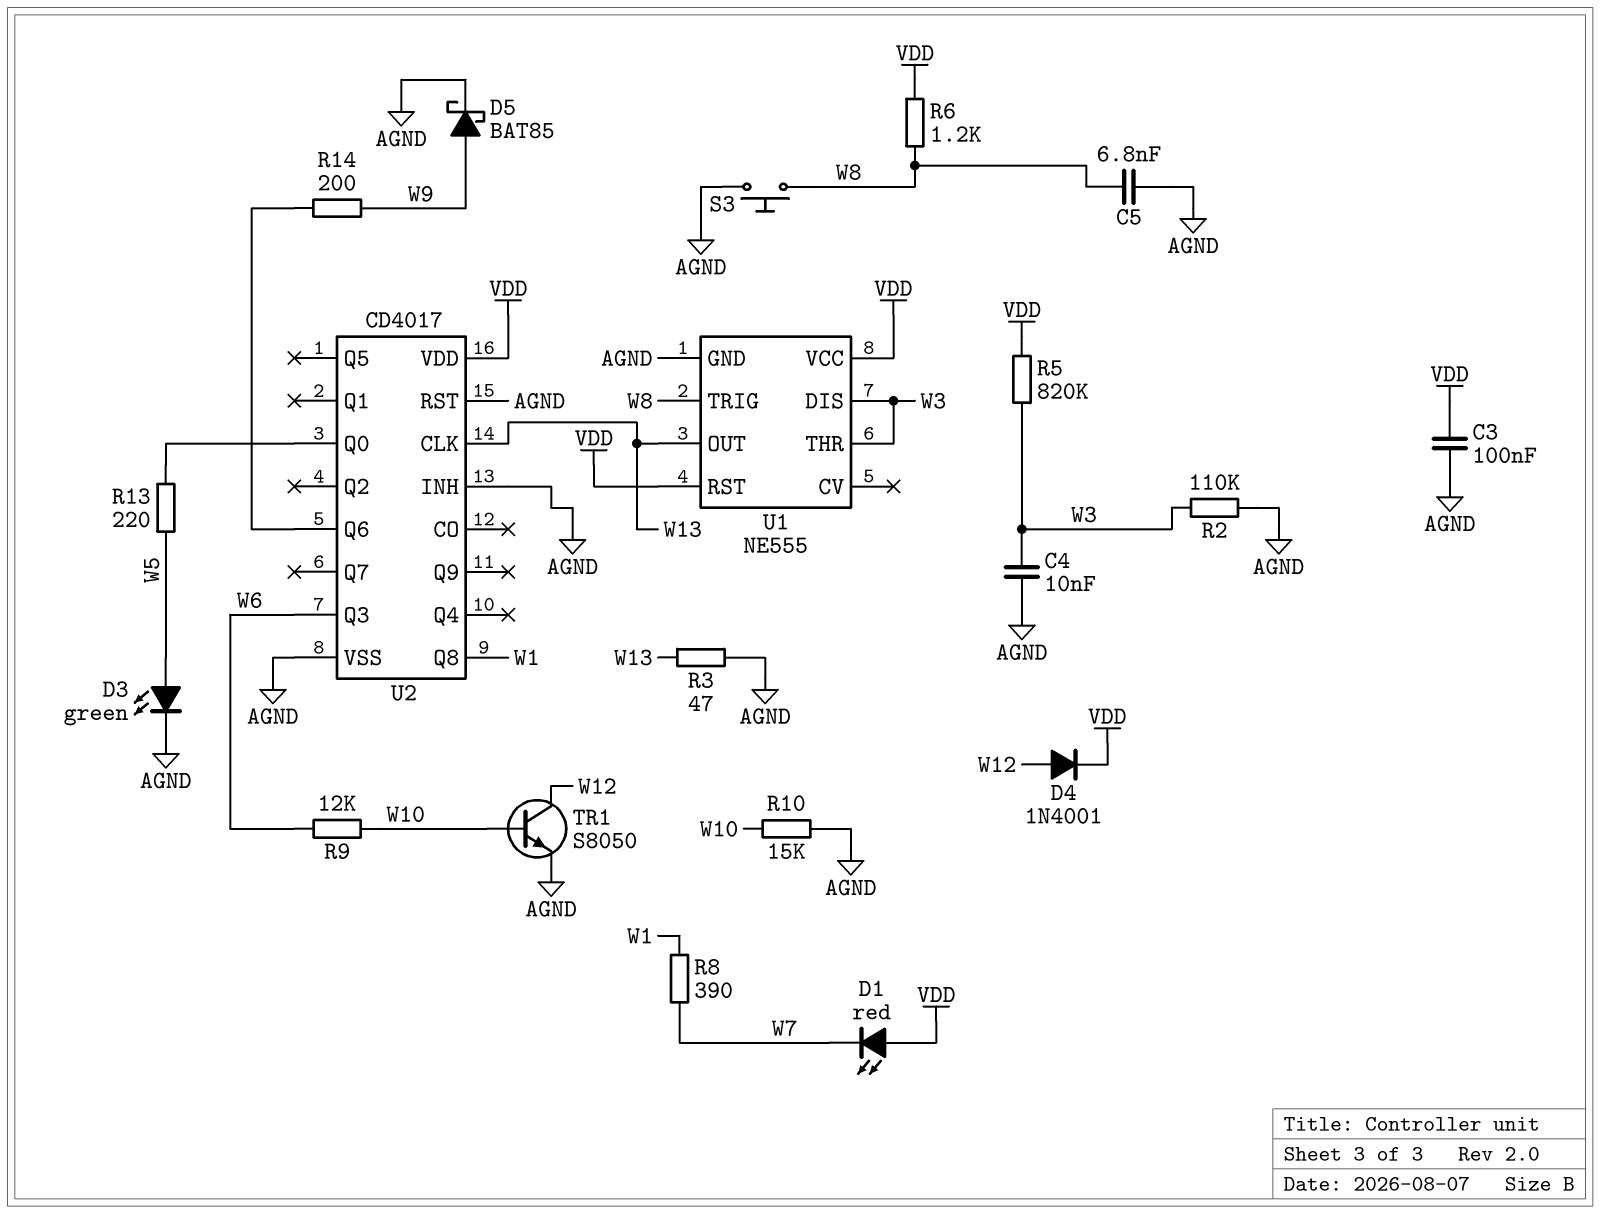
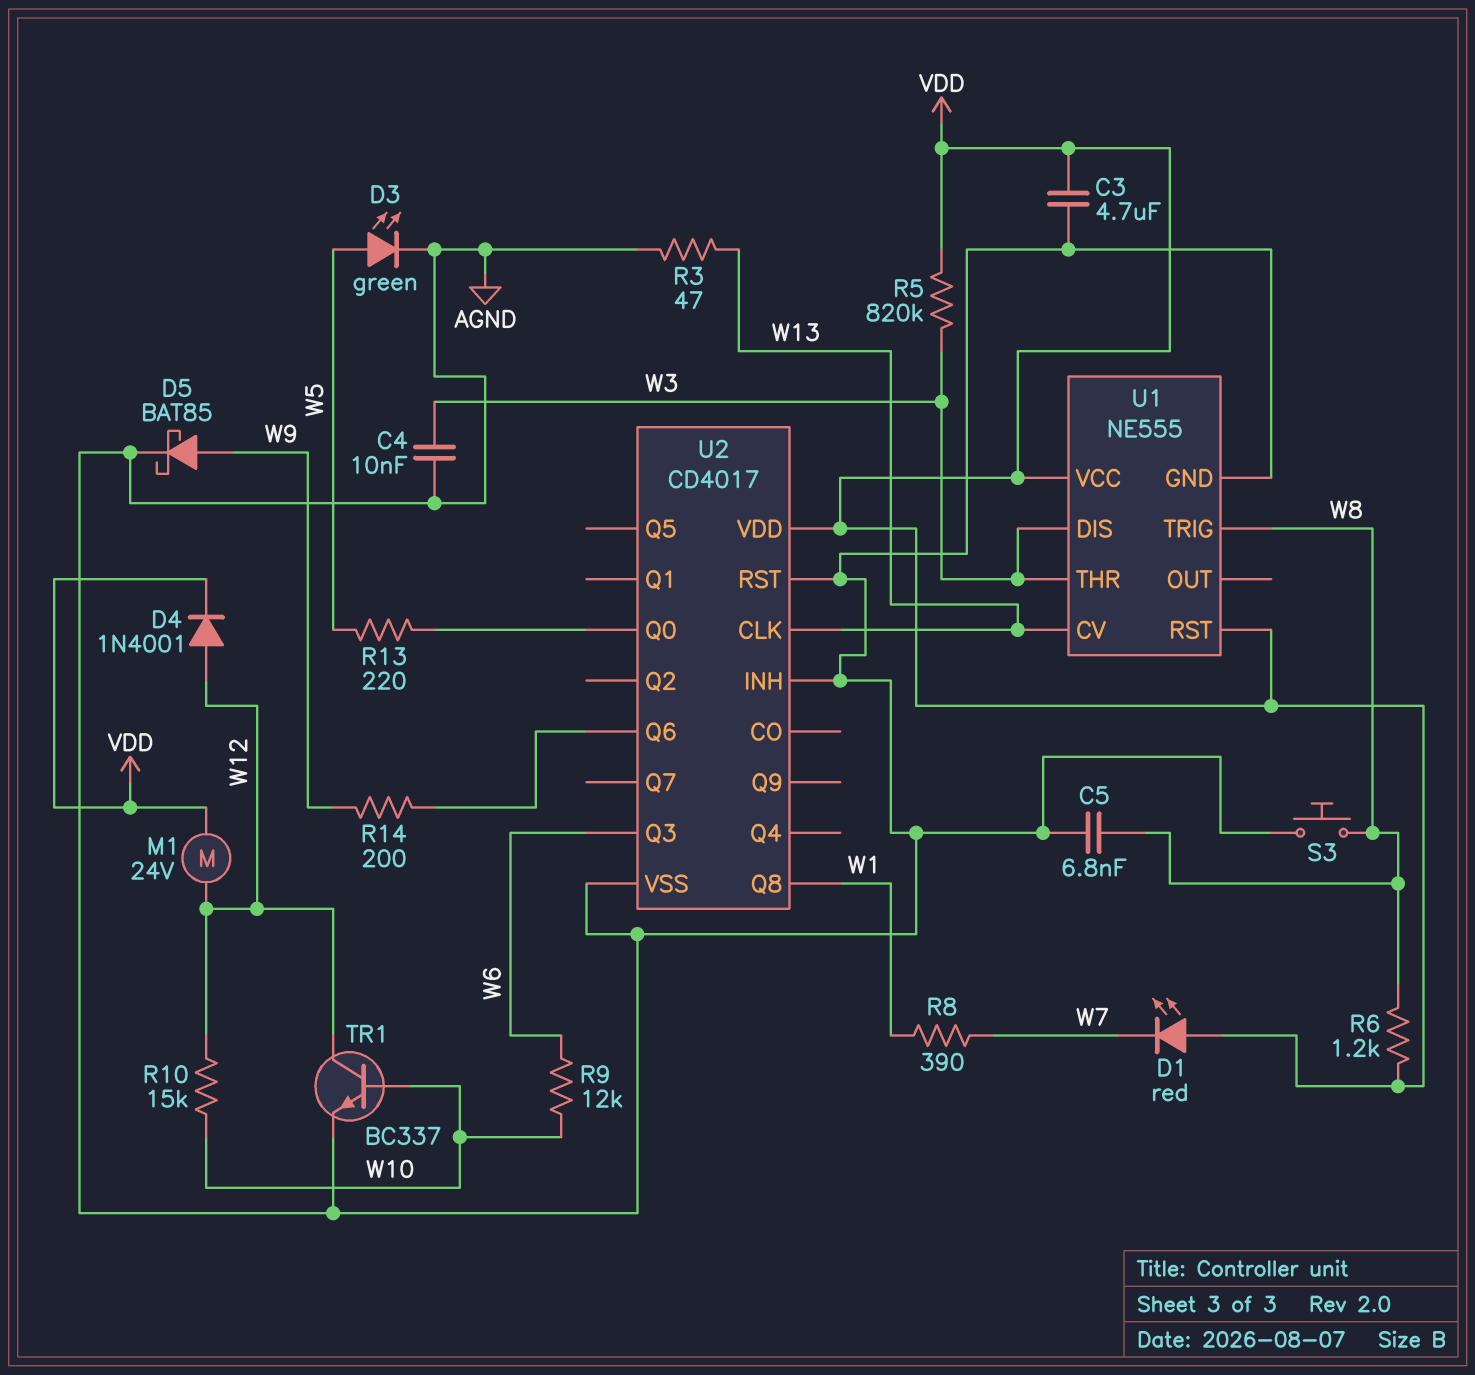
C3: 100nF (AGND, VDD) -> 4.7uF (AGND, VDD)
M1: none -> motor 24V (VDD, W12)
R2: 110k (AGND, W3) -> none
R10: 15k (AGND, W10) -> 15k (W10, W12)
TR1: NPN S8050 (B W10, C W12, E AGND) -> NPN BC337 (B W10, C W12, E AGND)
U1 pin CV: none -> W13
U1 pin OUT: W13 -> none

